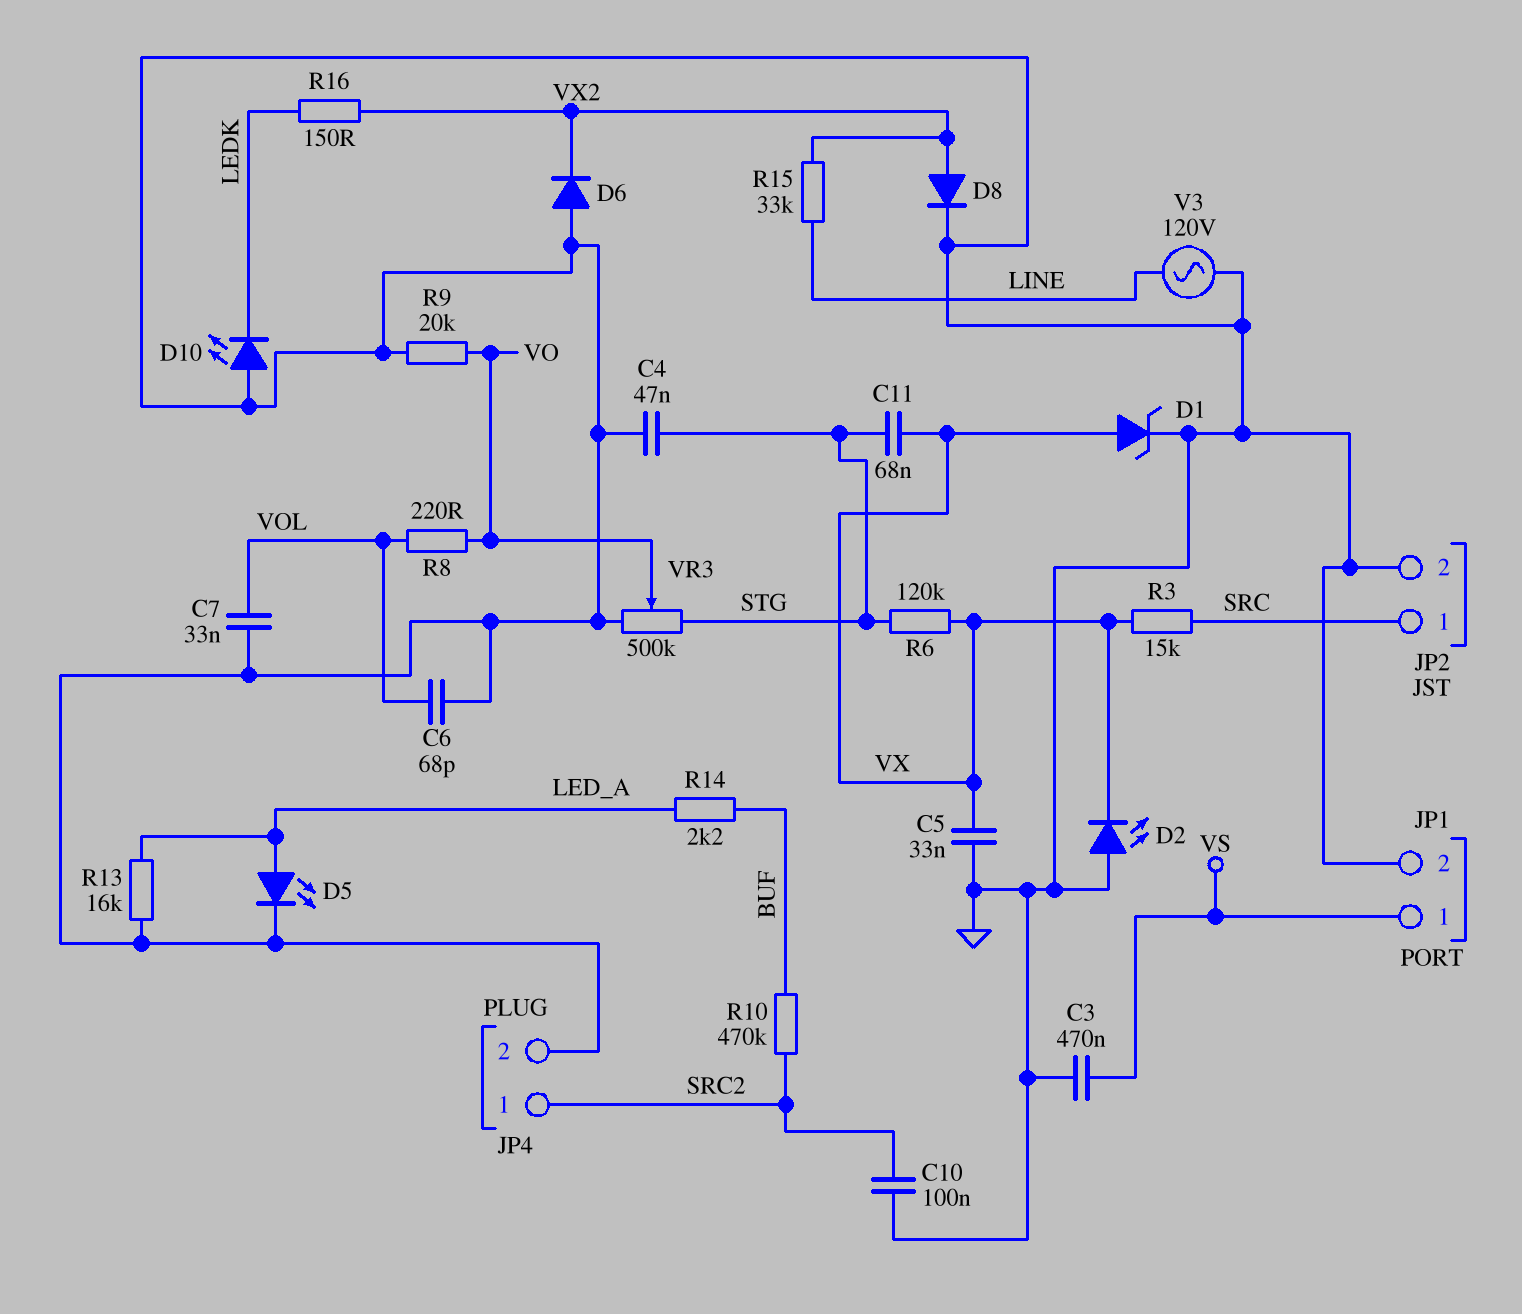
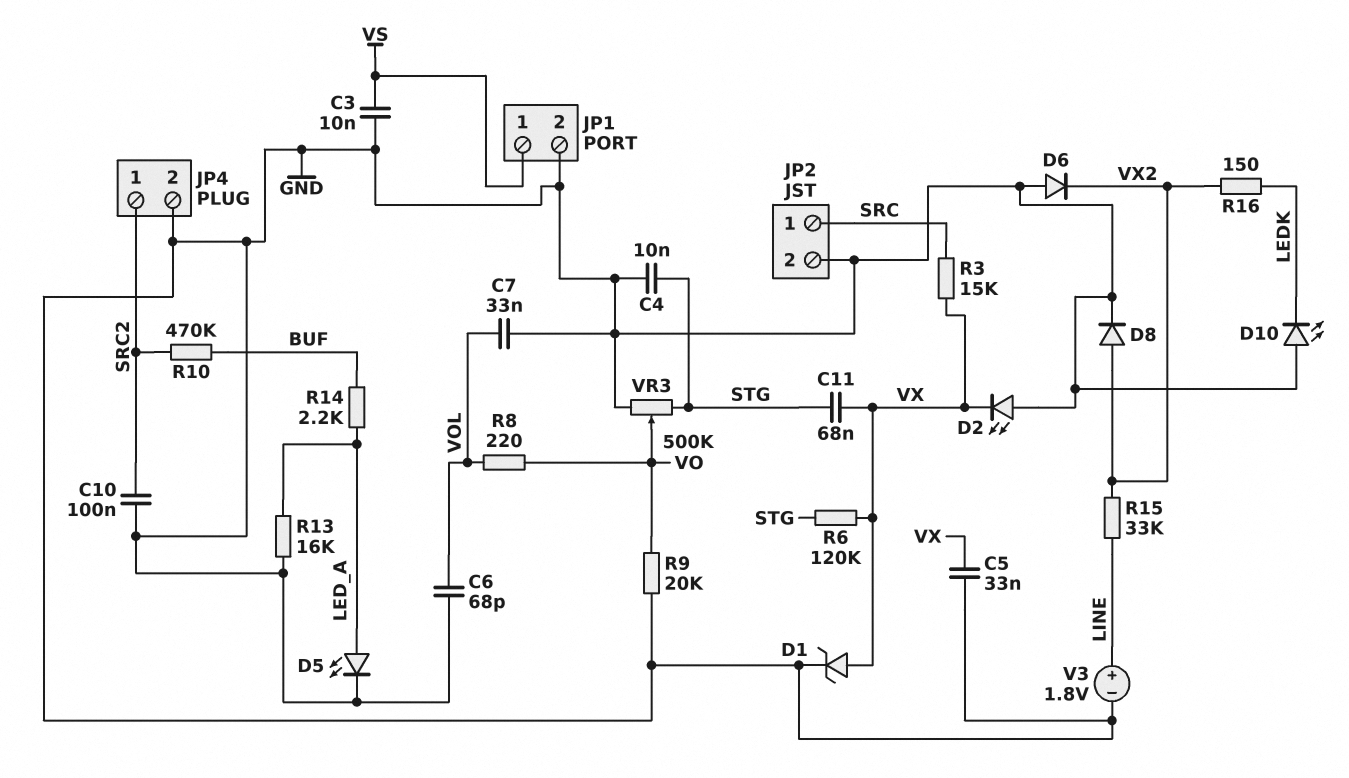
C3: 470nF (GND, VS) -> 10nF (GND, VS)
C4: 47nF (GND, STG) -> 10nF (GND, STG)
V3: AC 120V (GND, LINE) -> 1.8V (plus LINE, minus GND)

